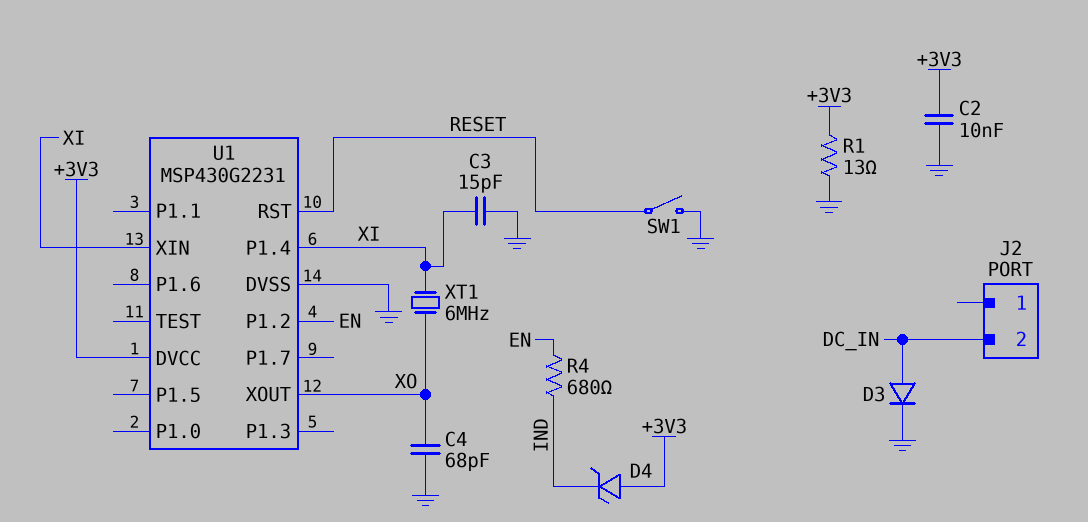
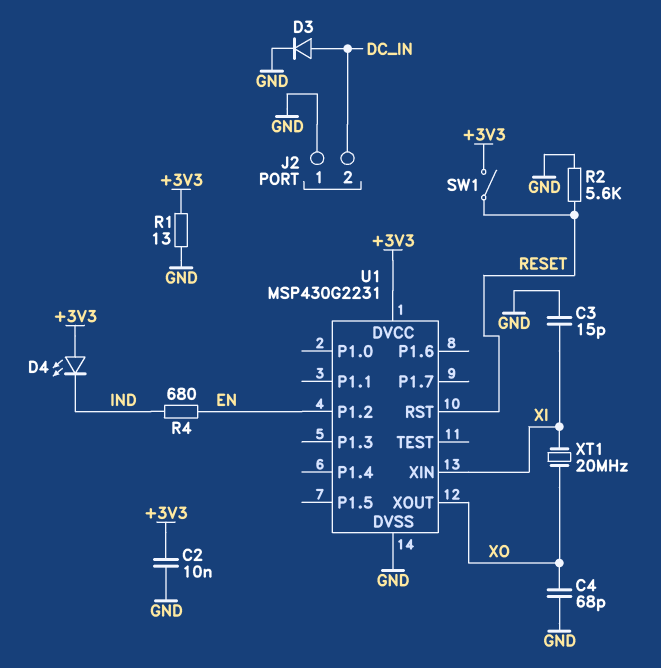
D4: zener (A +3V3, K IND) -> LED (A +3V3, K IND)
J2 pin 1: none -> GND
R2: none -> 5.6k (GND, RESET)
SW1: switch (GND, RESET) -> switch (+3V3, RESET)
U1 pin P1.4: XI -> none
XT1: 6MHz (XI, XO) -> 20MHz (XI, XO)

